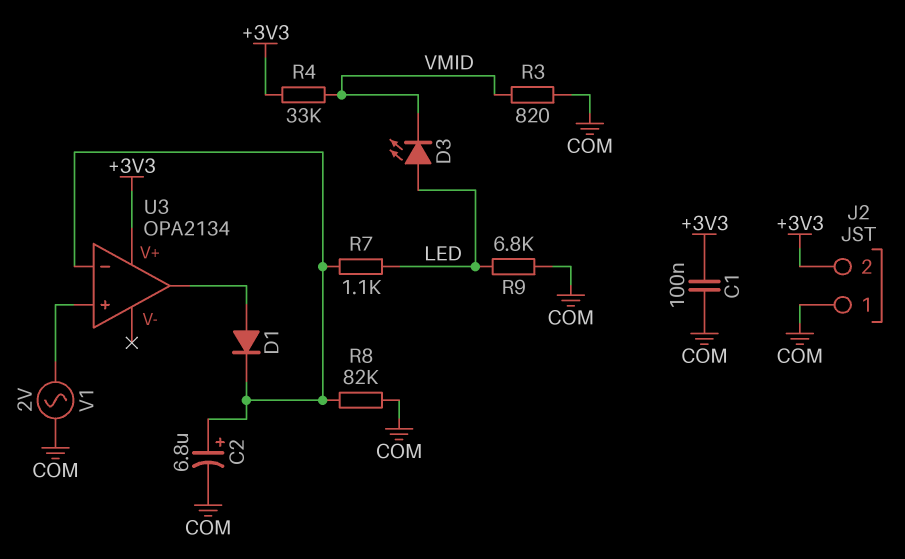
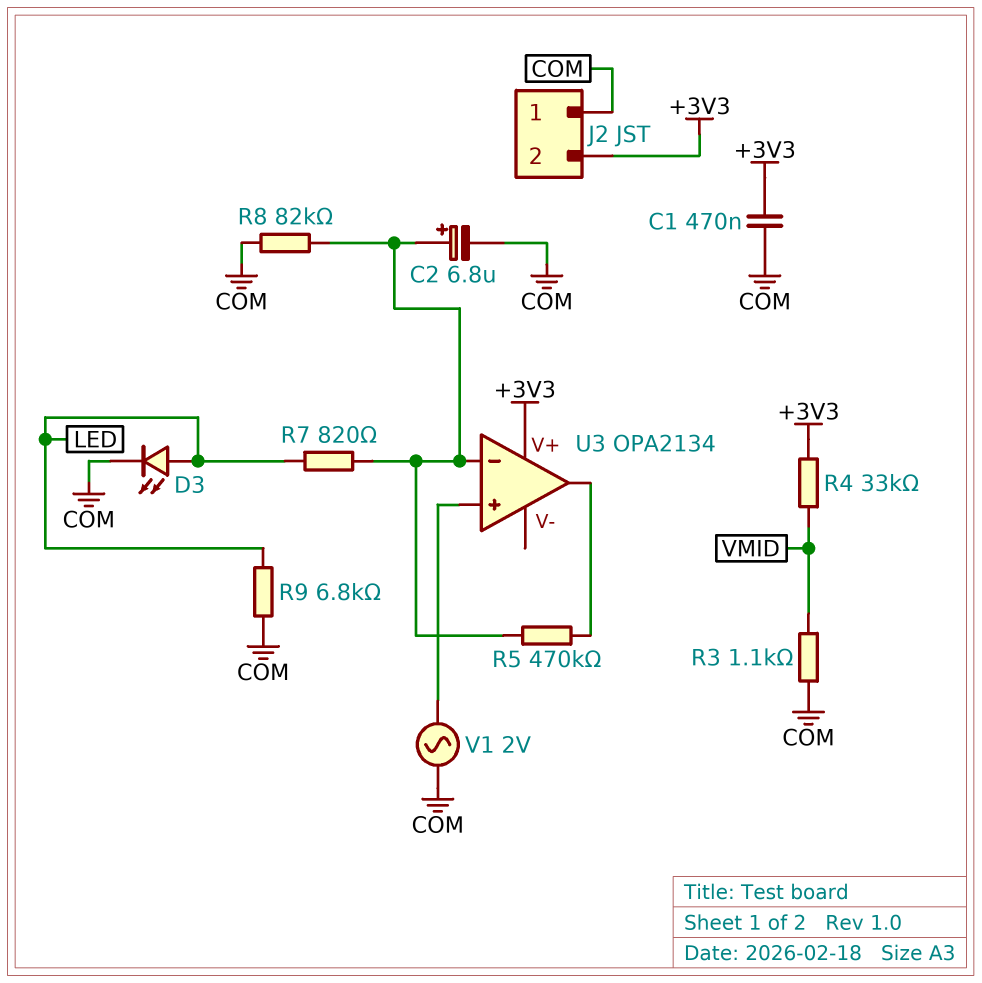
C1: 100nF (+3V3, COM) -> 470nF (+3V3, COM)
D1: diode (A U3/out, K U3/in-) -> none
D3: LED (A LED, K VMID) -> LED (A LED, K COM)
R3: 820 (COM, VMID) -> 1.1k (COM, VMID)
R5: none -> 470k (U3/in-, U3/out)
R7: 1.1k (LED, U3/in-) -> 820 (LED, U3/in-)

